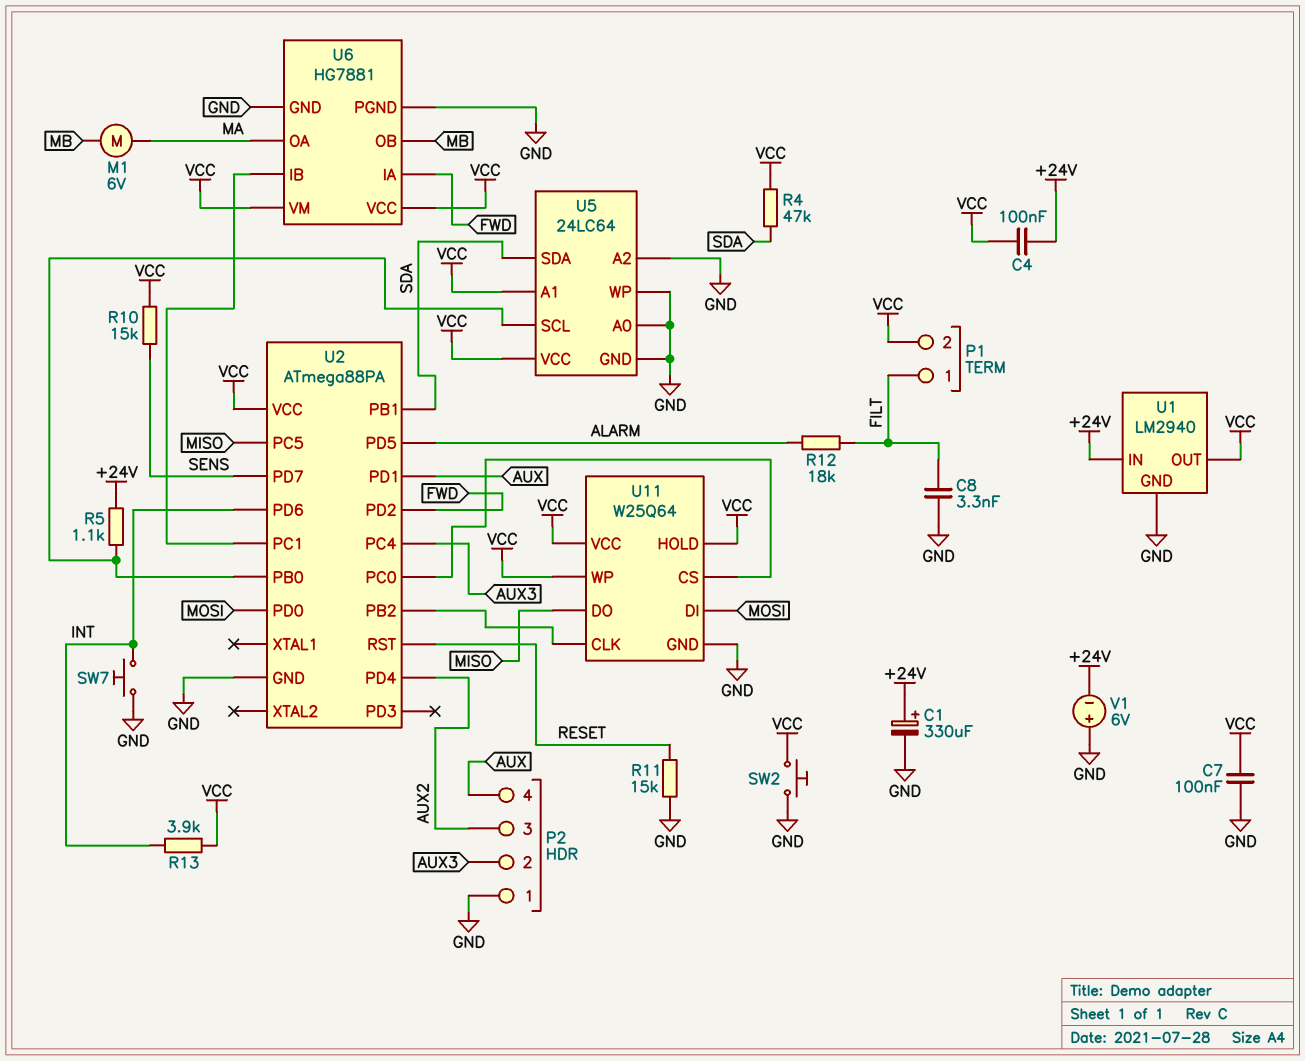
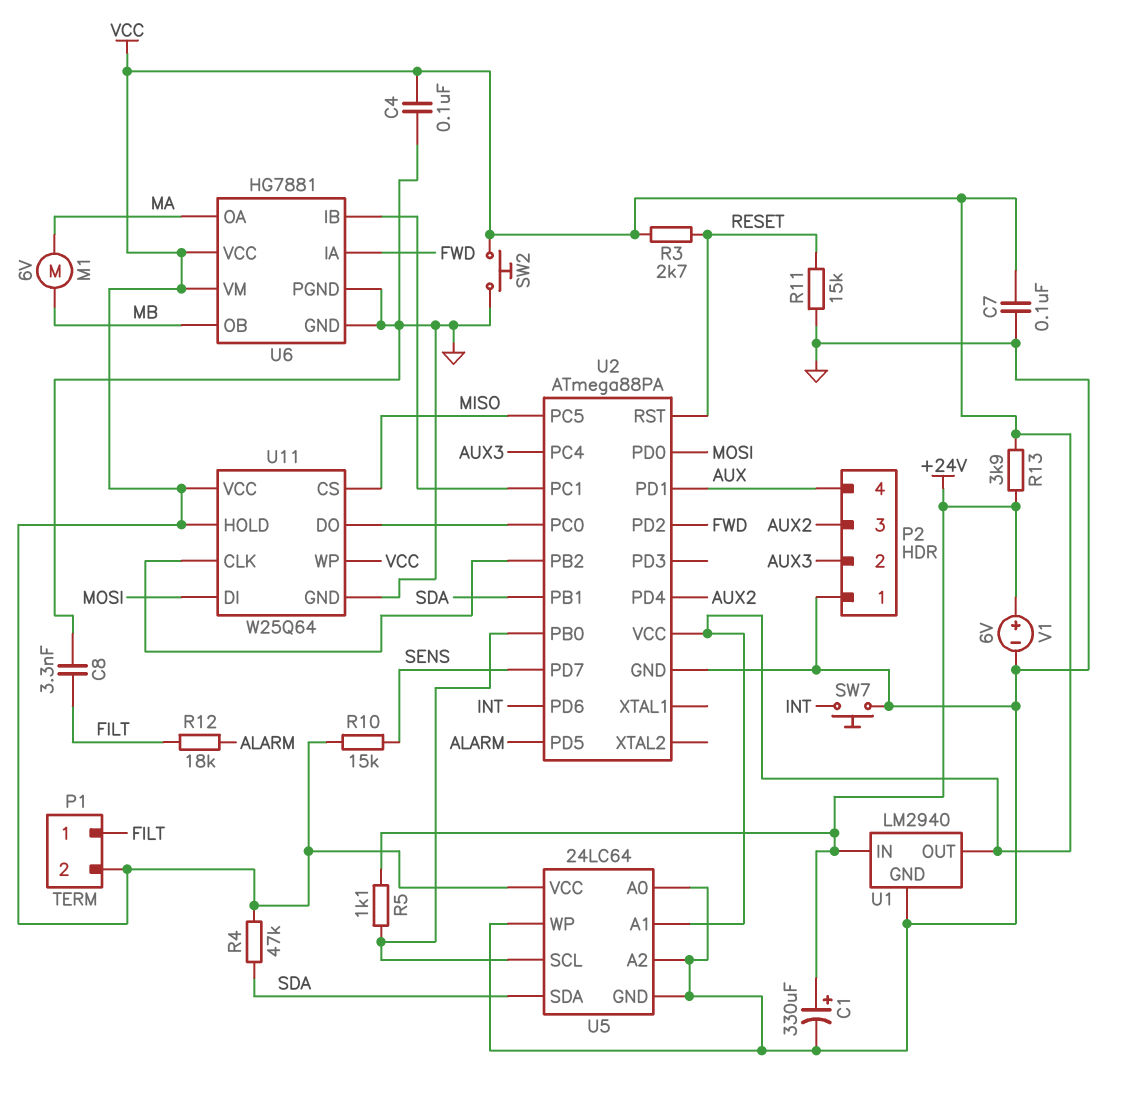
C4: 100nF (+24V, VCC) -> 100nF (GND, VCC)
R3: none -> 2.7k (RESET, VCC)
R13: 3.9k (INT, VCC) -> 3.9k (+24V, VCC)
U11 pin CS: U2/PC0 -> MISO
U11 pin DO: MISO -> U2/PC0
V1: 6V (plus GND, minus +24V) -> 6V (plus +24V, minus GND)

